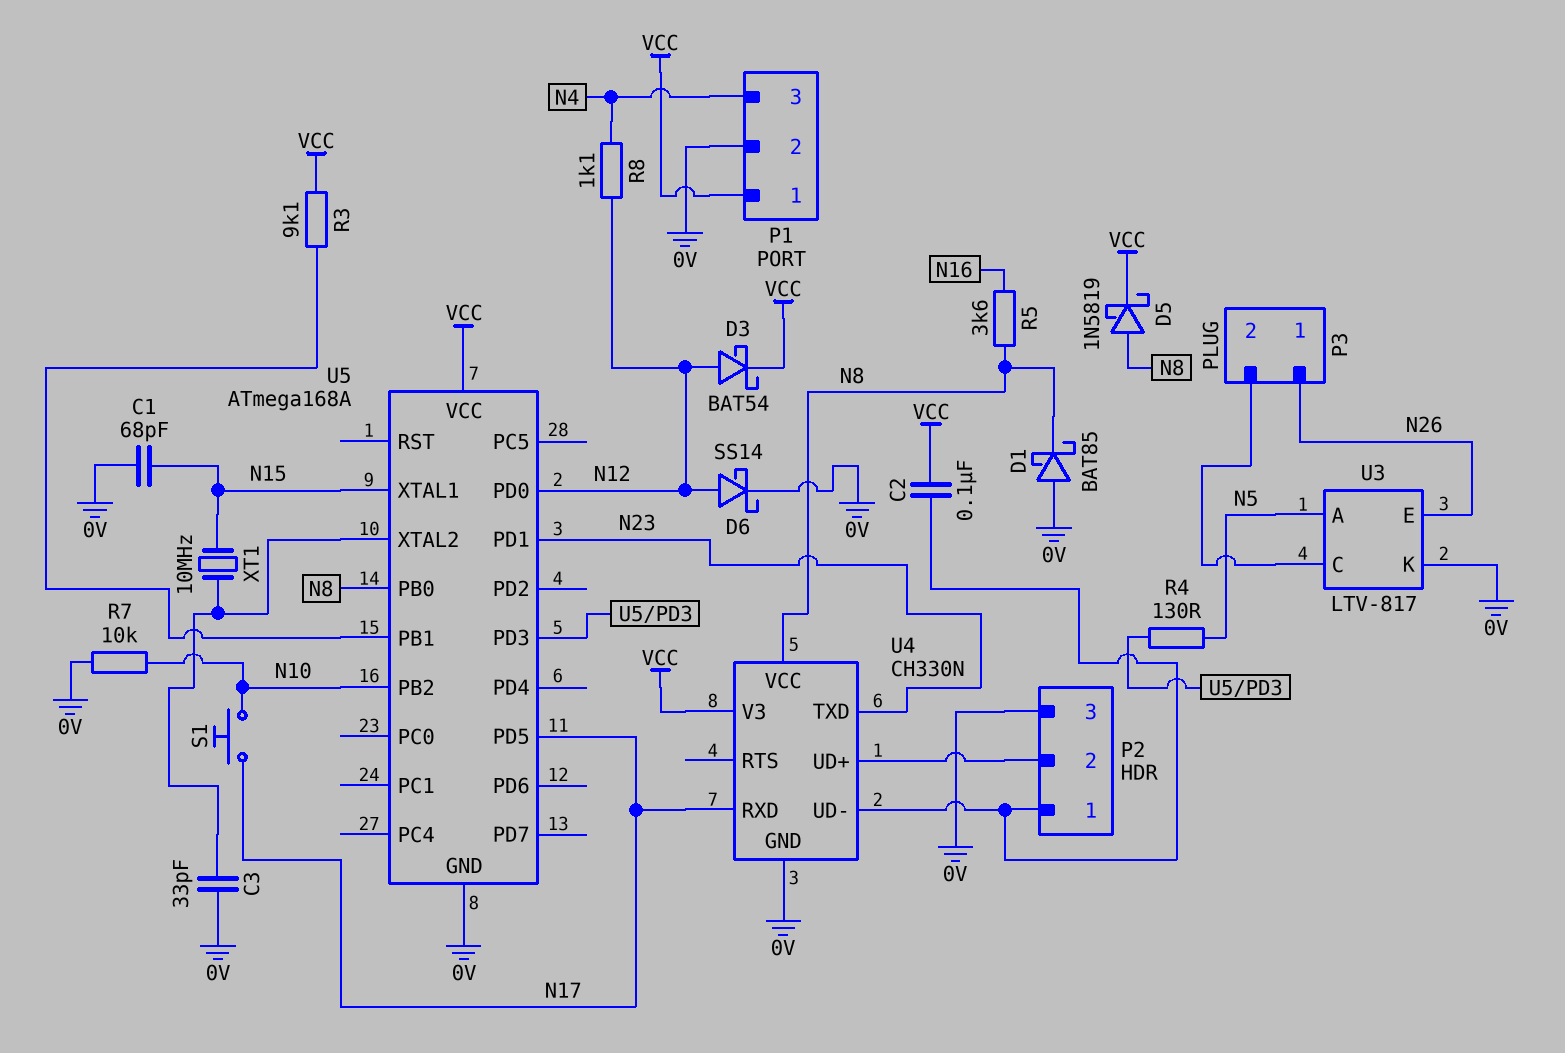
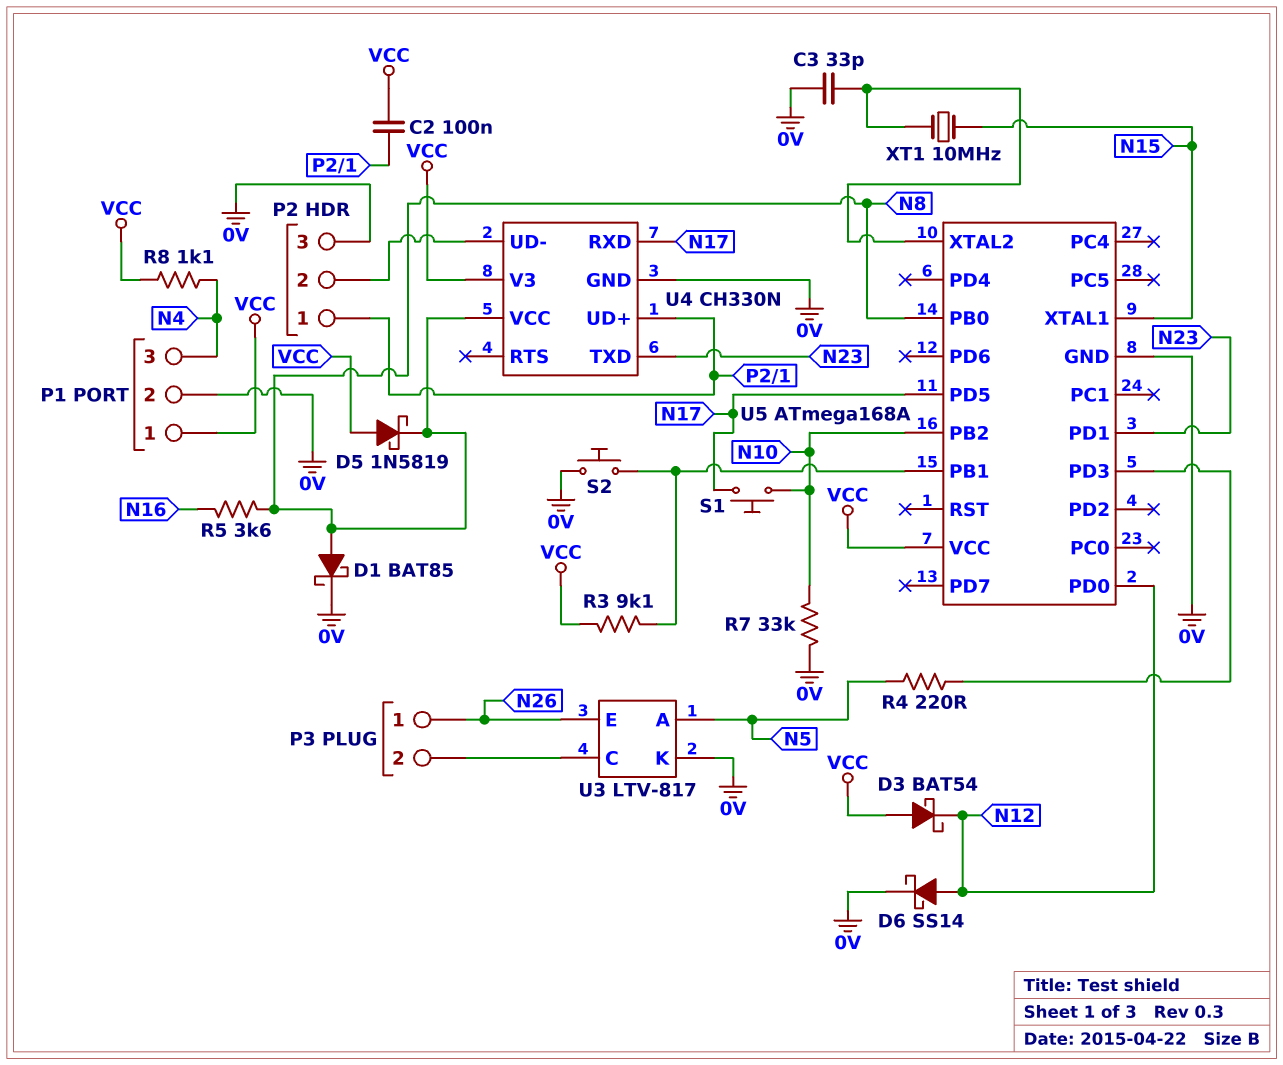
C1: 68pF (0V, N15) -> none
D1: schottky BAT85 (A 0V, K N8) -> schottky BAT85 (A N8, K 0V)
D3: schottky BAT54 (A N12, K VCC) -> schottky BAT54 (A VCC, K N12)
D5: schottky 1N5819 (A N8, K VCC) -> schottky 1N5819 (A VCC, K N8)
R4: 130 (N5, U5/PD3) -> 220 (N5, U5/PD3)
R7: 10k (0V, N10) -> 33k (0V, N10)
R8: 1.1k (N4, N12) -> 1.1k (N4, VCC)
S2: none -> button (0V, U5/PB1)
U4 pin UD+: P2/2 -> P2/1
U4 pin UD-: P2/1 -> P2/2

